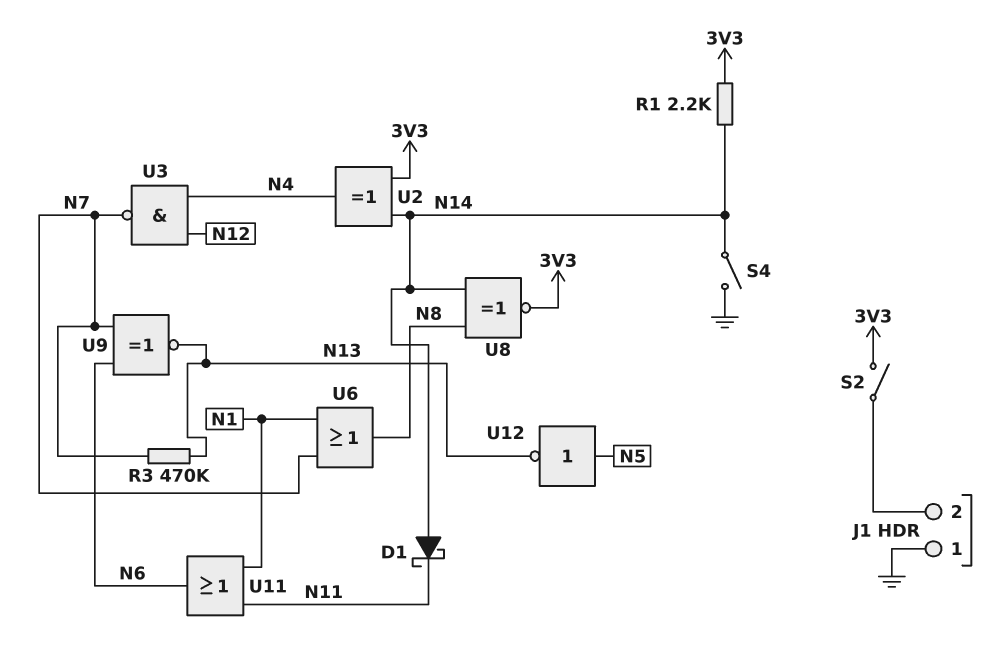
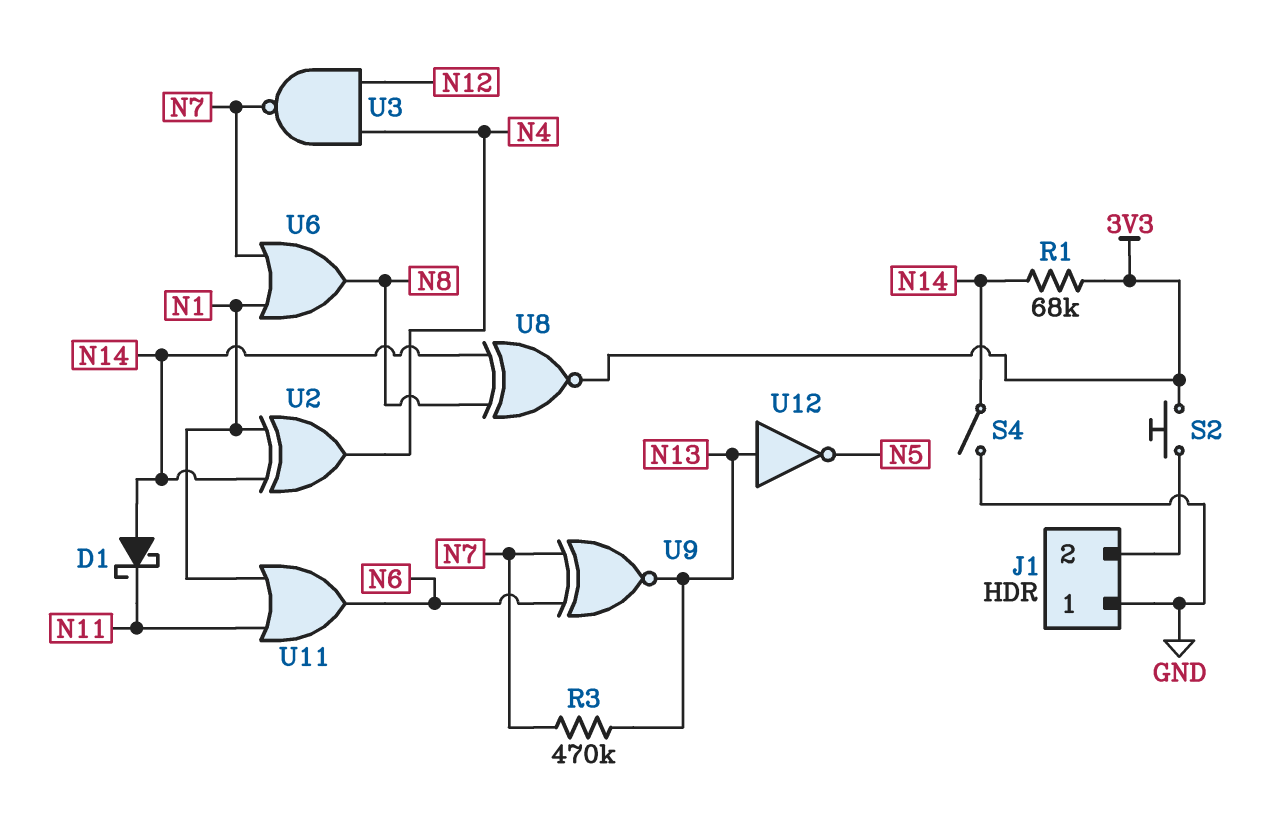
R1: 2.2k (3V3, N14) -> 68k (3V3, N14)
S2: switch (3V3, J1/2) -> button (3V3, J1/2)
U2: XOR (in 3V3, in N14, out N4) -> XOR (in N1, in N14, out N4)
U12: NOT (in N5, out N13) -> NOT (in N13, out N5)

